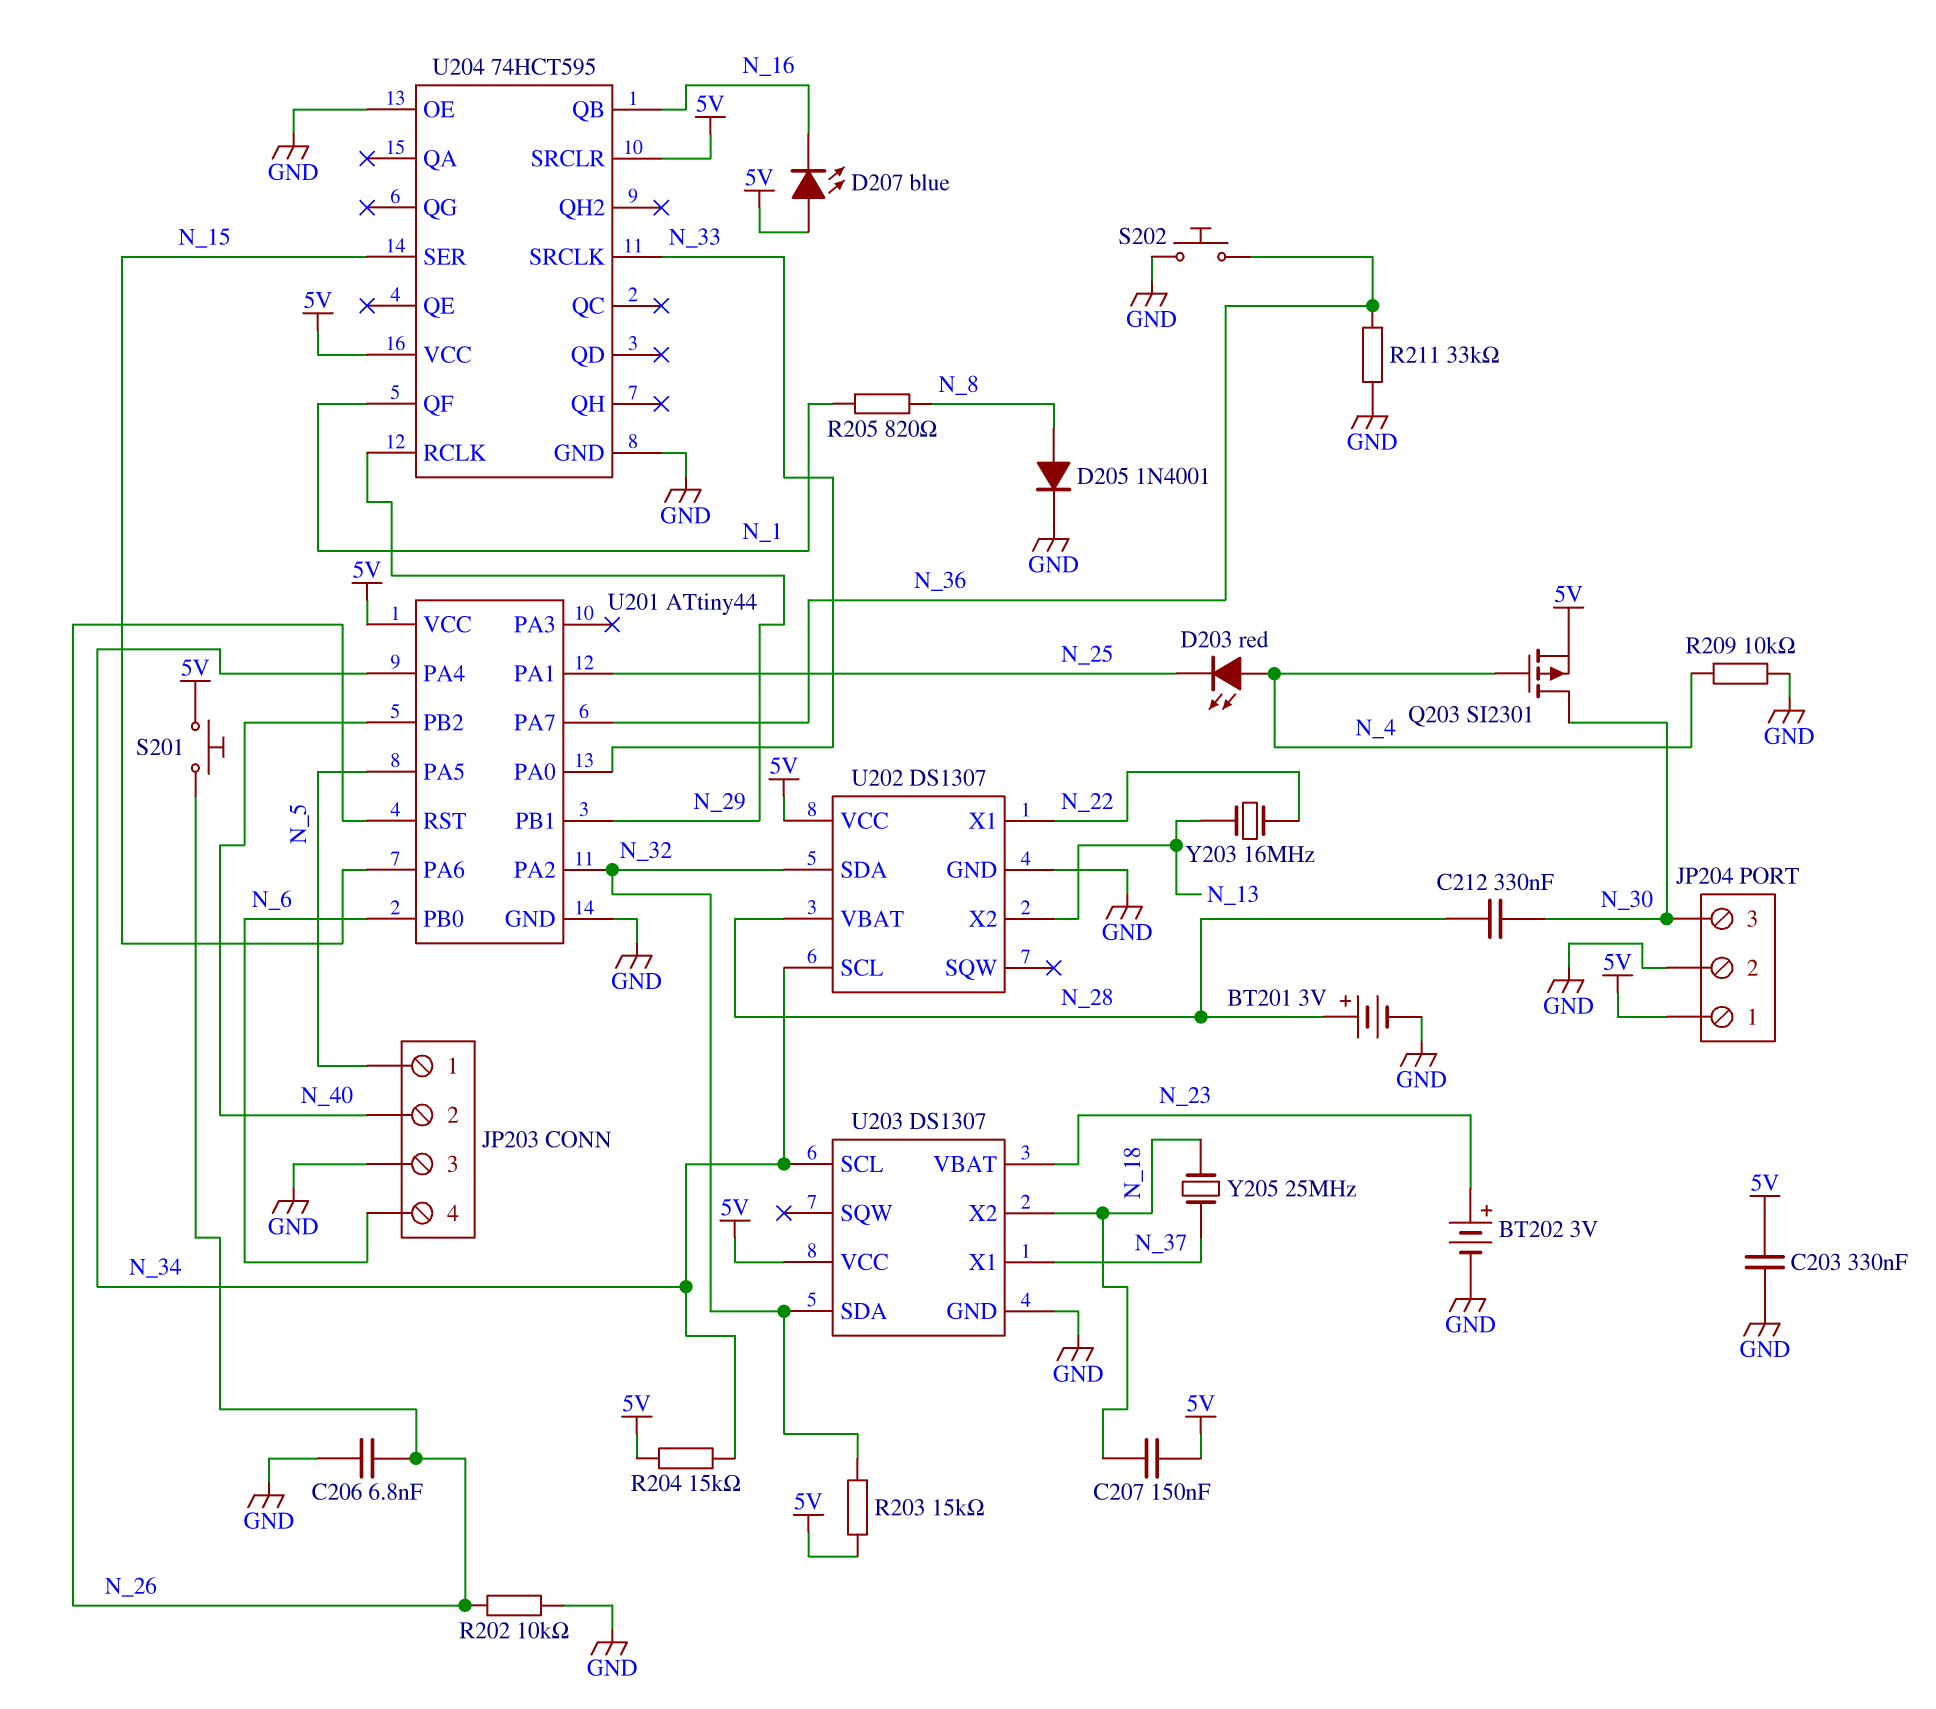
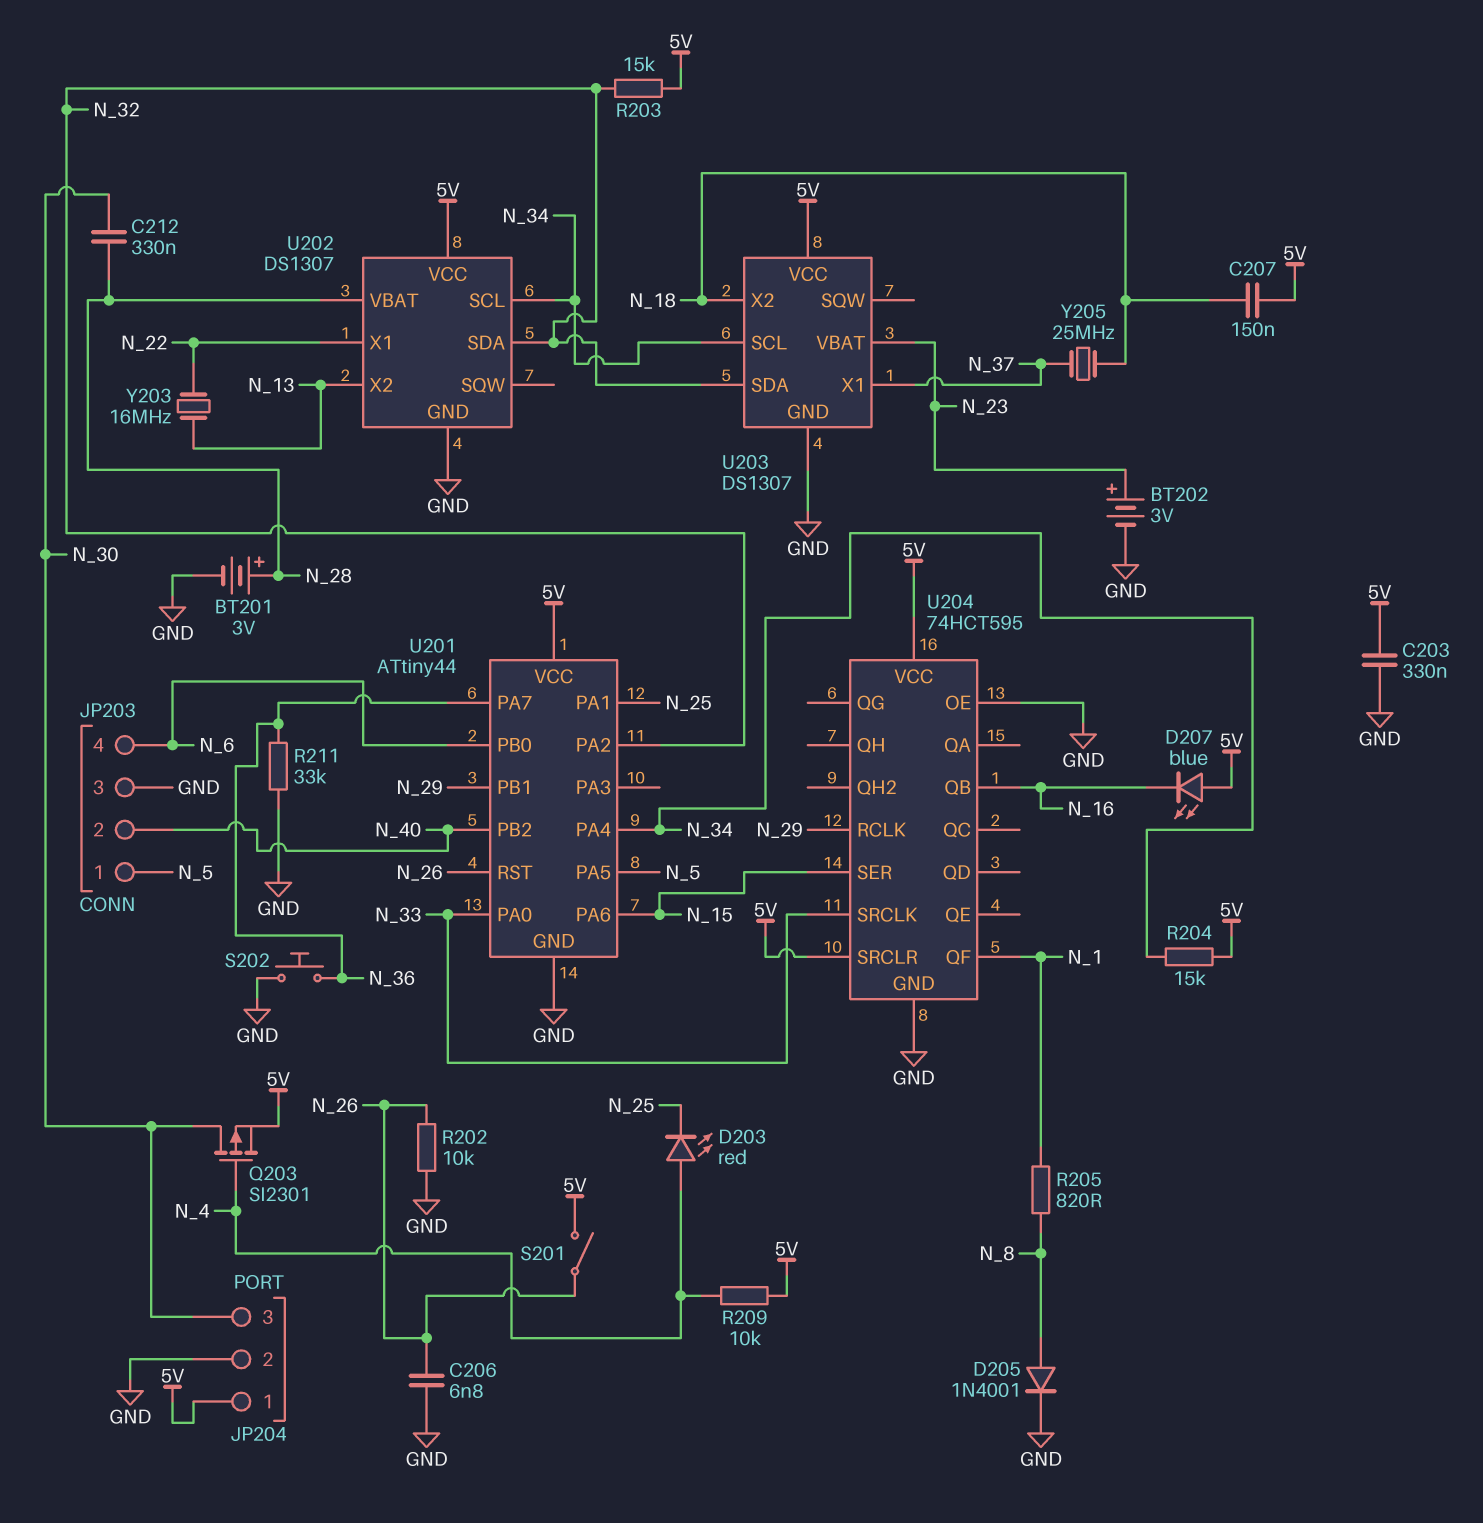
R209: 10k (GND, N_4) -> 10k (5V, N_4)
S201: button (5V, N_26) -> switch (5V, N_26)

